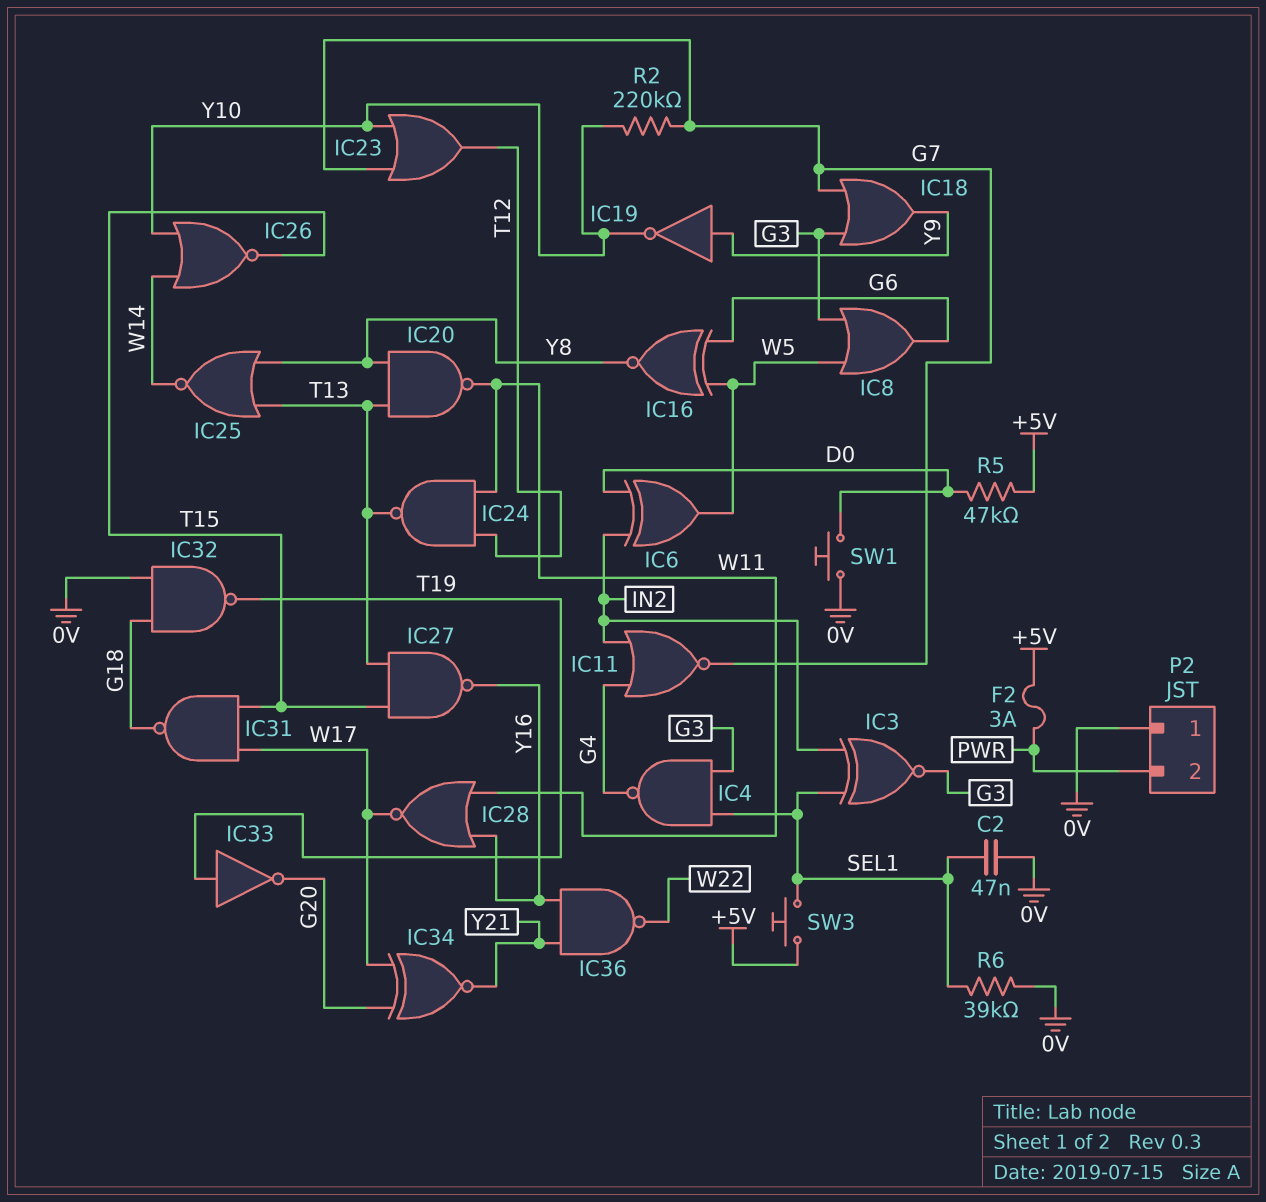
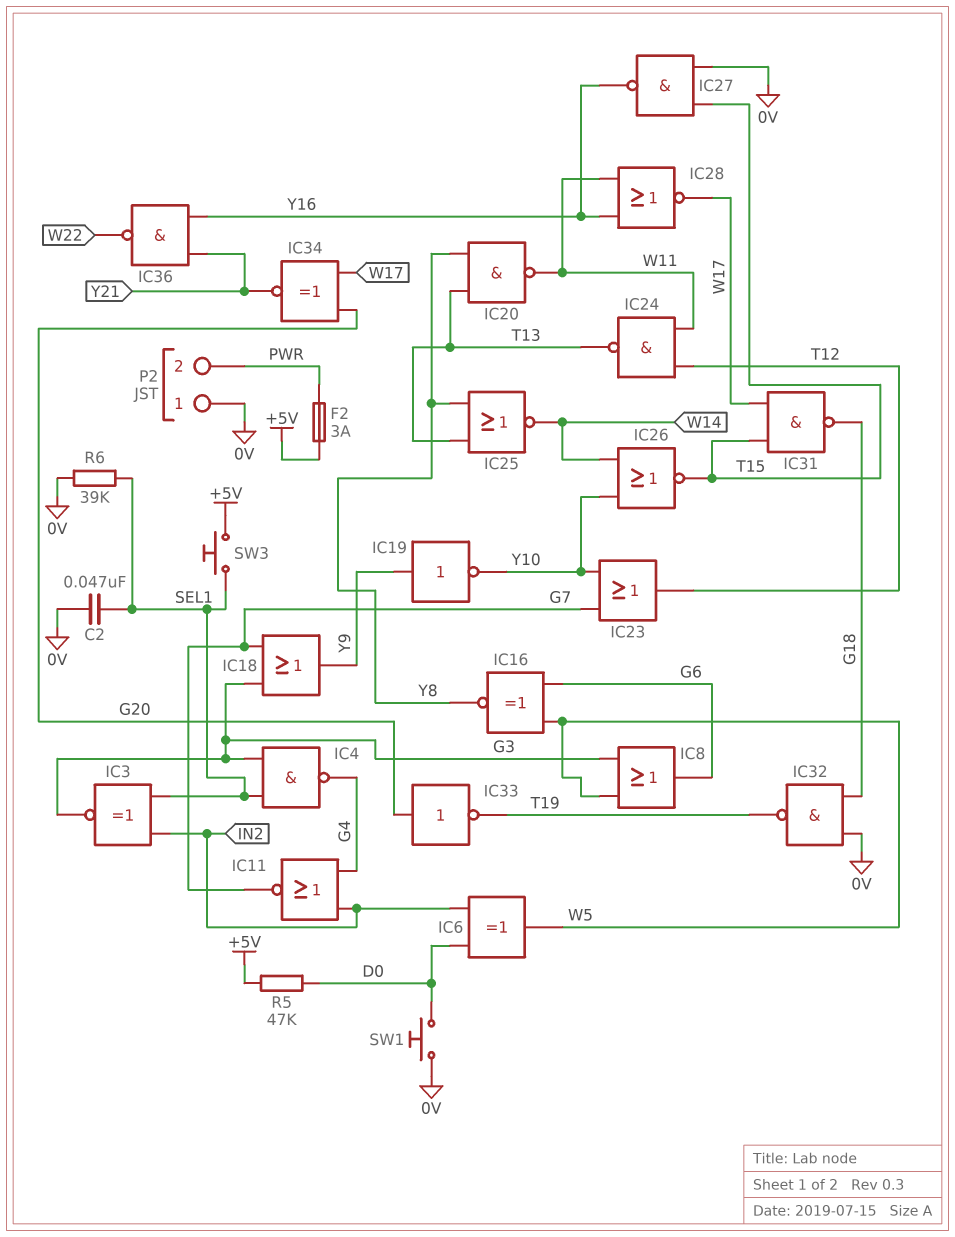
IC27: NAND (in T13, in T15, out Y16) -> NAND (in 0V, in T15, out Y16)
IC33: NOT (in T19, out G20) -> NOT (in G20, out T19)
R2: 220k (G7, Y10) -> none

